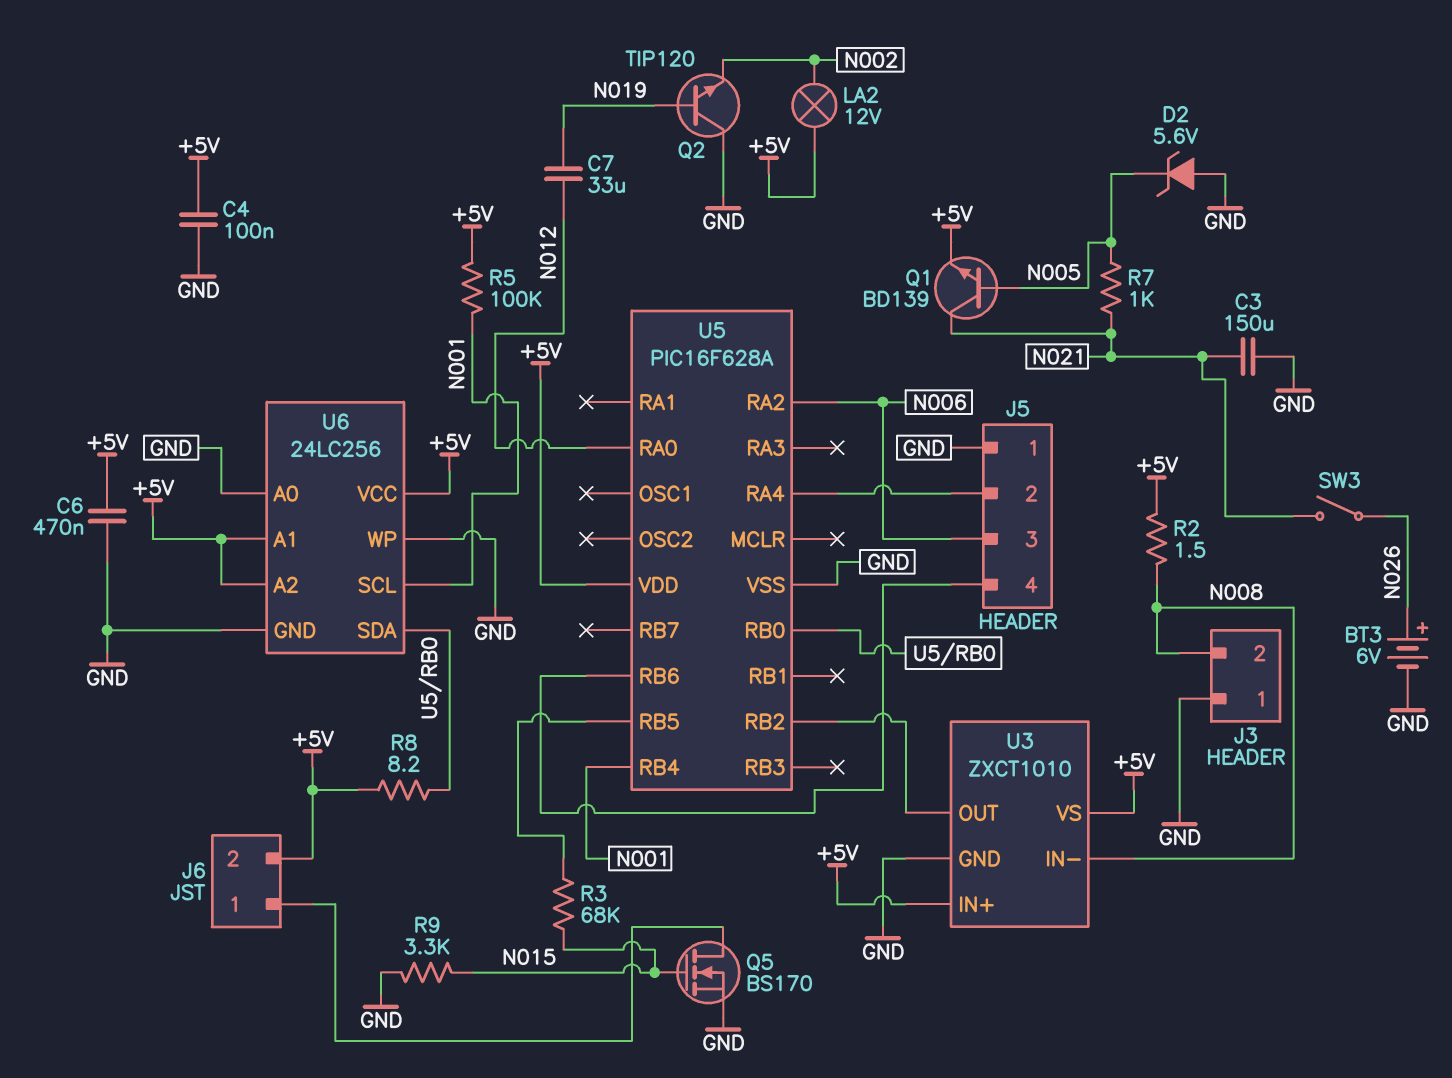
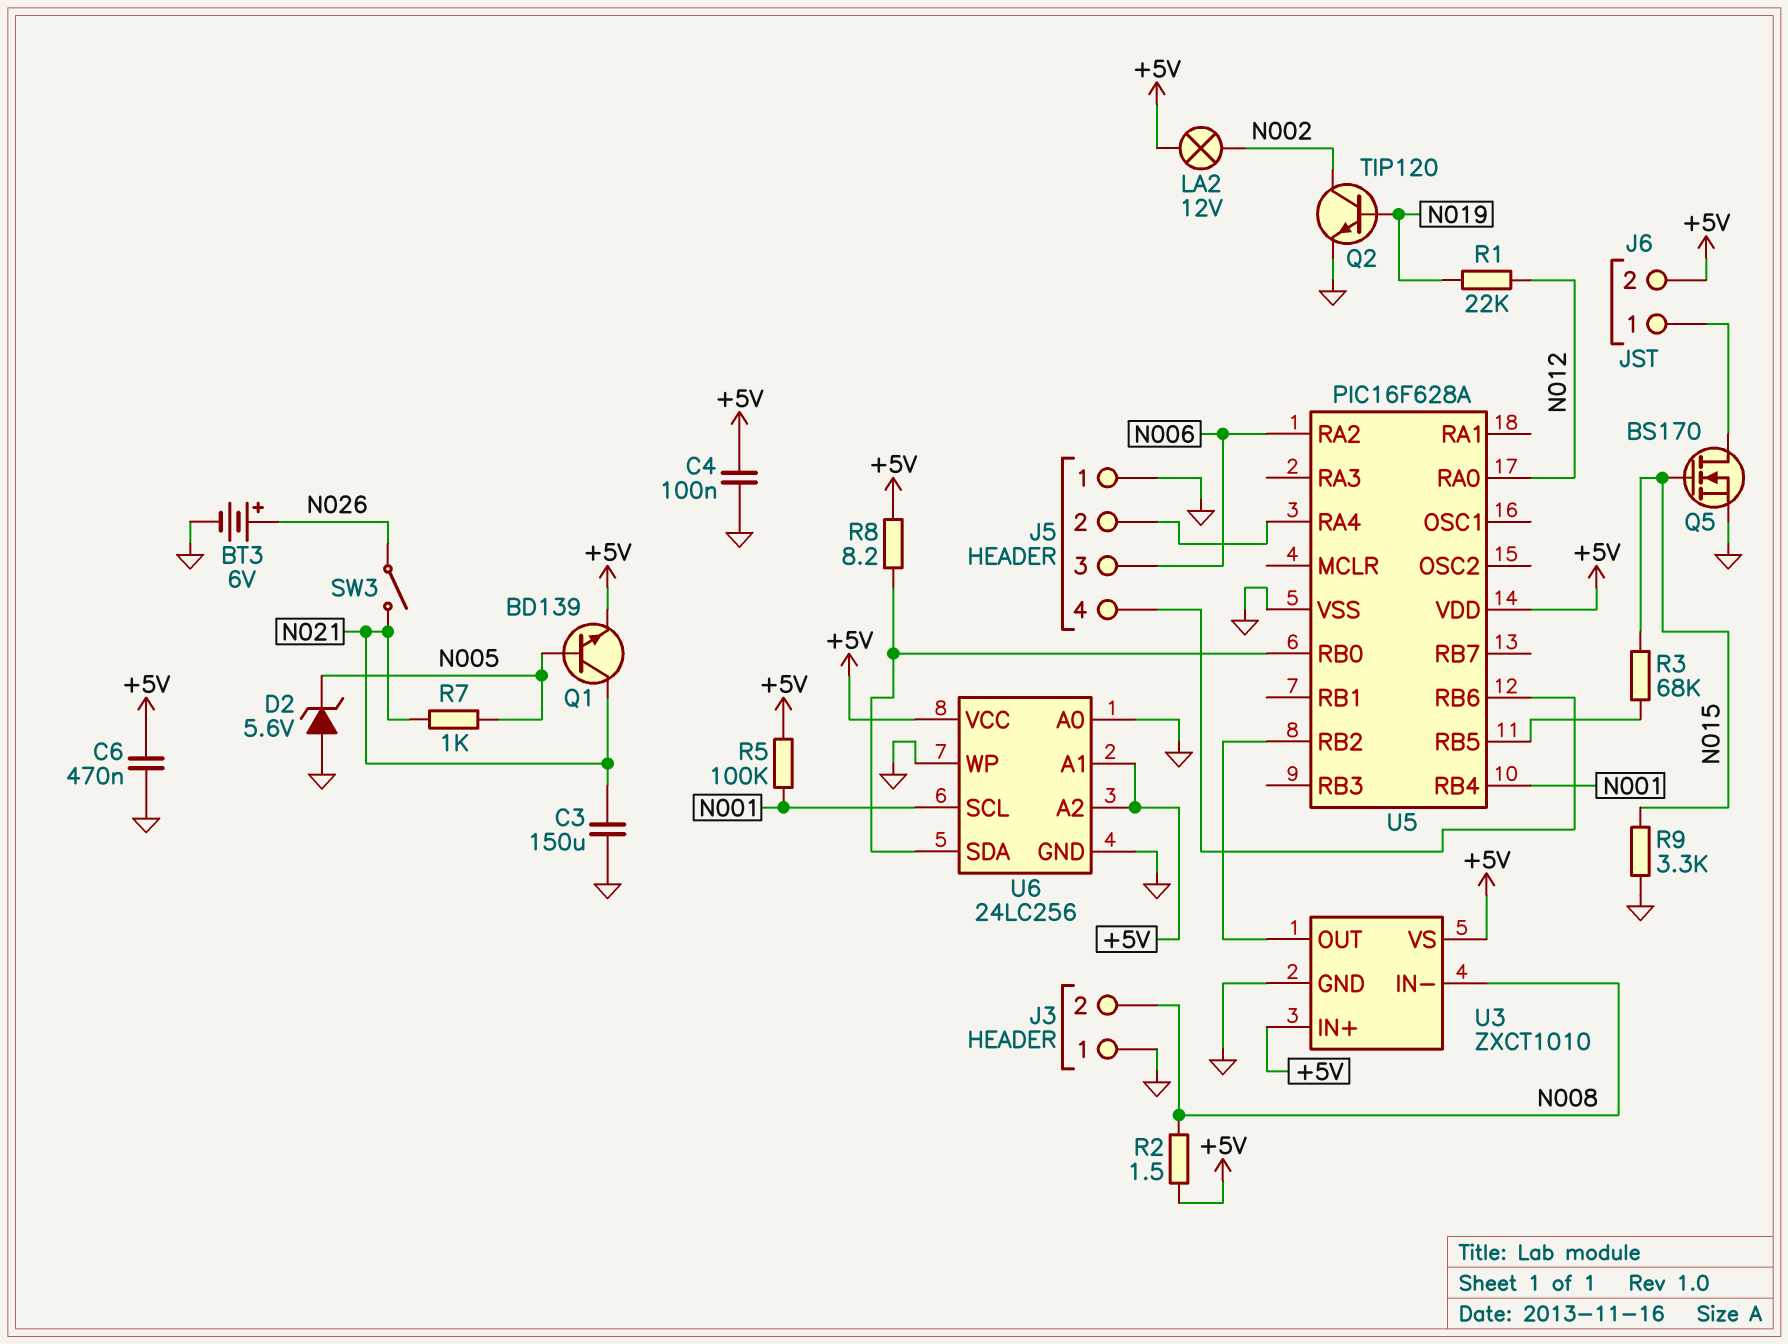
C7: 33uF (N012, N019) -> none
Q2: NPN TIP120 (B N019, C GND, E N002) -> NPN TIP120 (B N019, C N002, E GND)
R1: none -> 22k (N012, N019)

